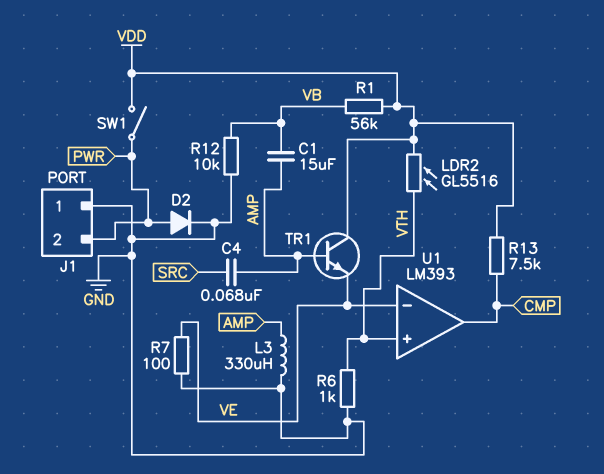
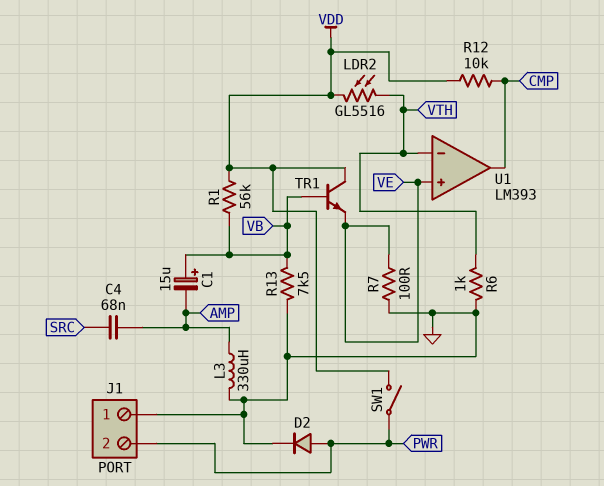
C1: 15uF (AMP, VB) -> 15uF (plus VB, minus AMP)
R12: 10k (GND, VB) -> 10k (CMP, VDD)
R13: 7.5k (CMP, VDD) -> 7.5k (GND, VB)
TR1: NPN (B AMP, C VDD, E VE) -> NPN (B VB, C VDD, E VE)
U1 pin in+: VTH -> VE
U1 pin in-: VE -> VTH

